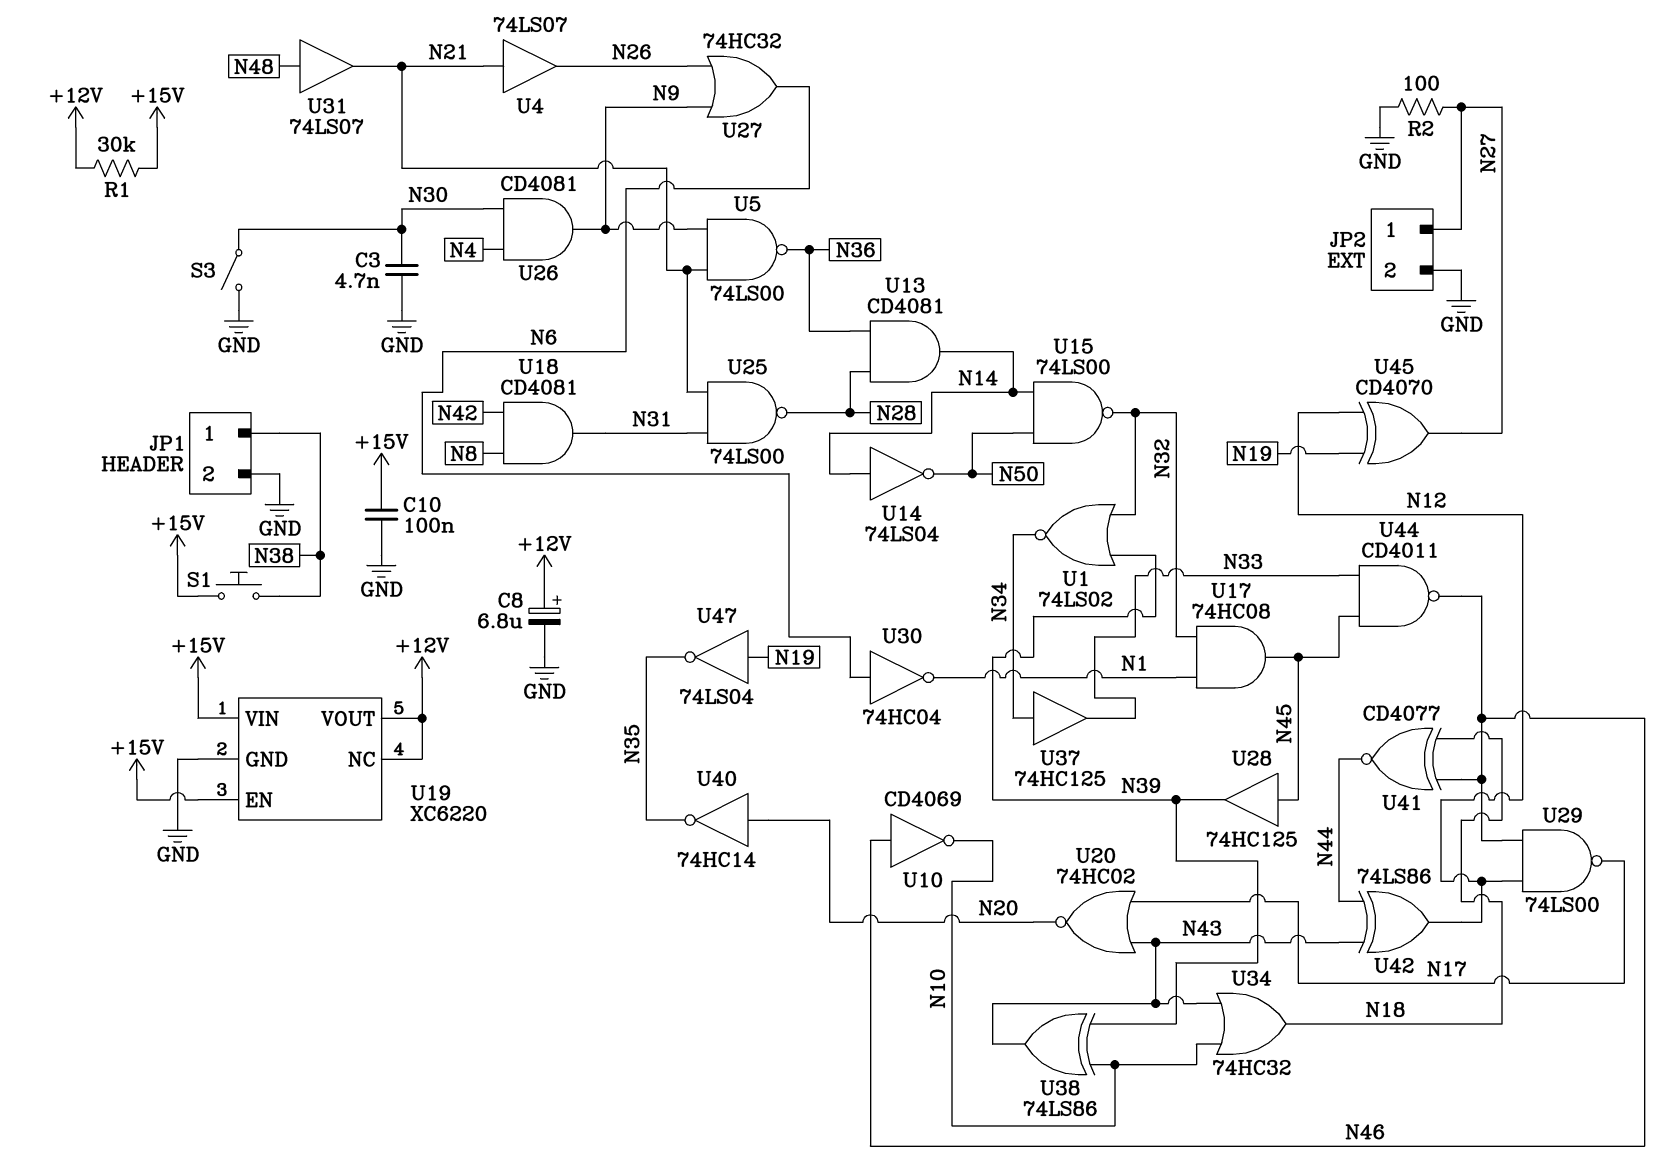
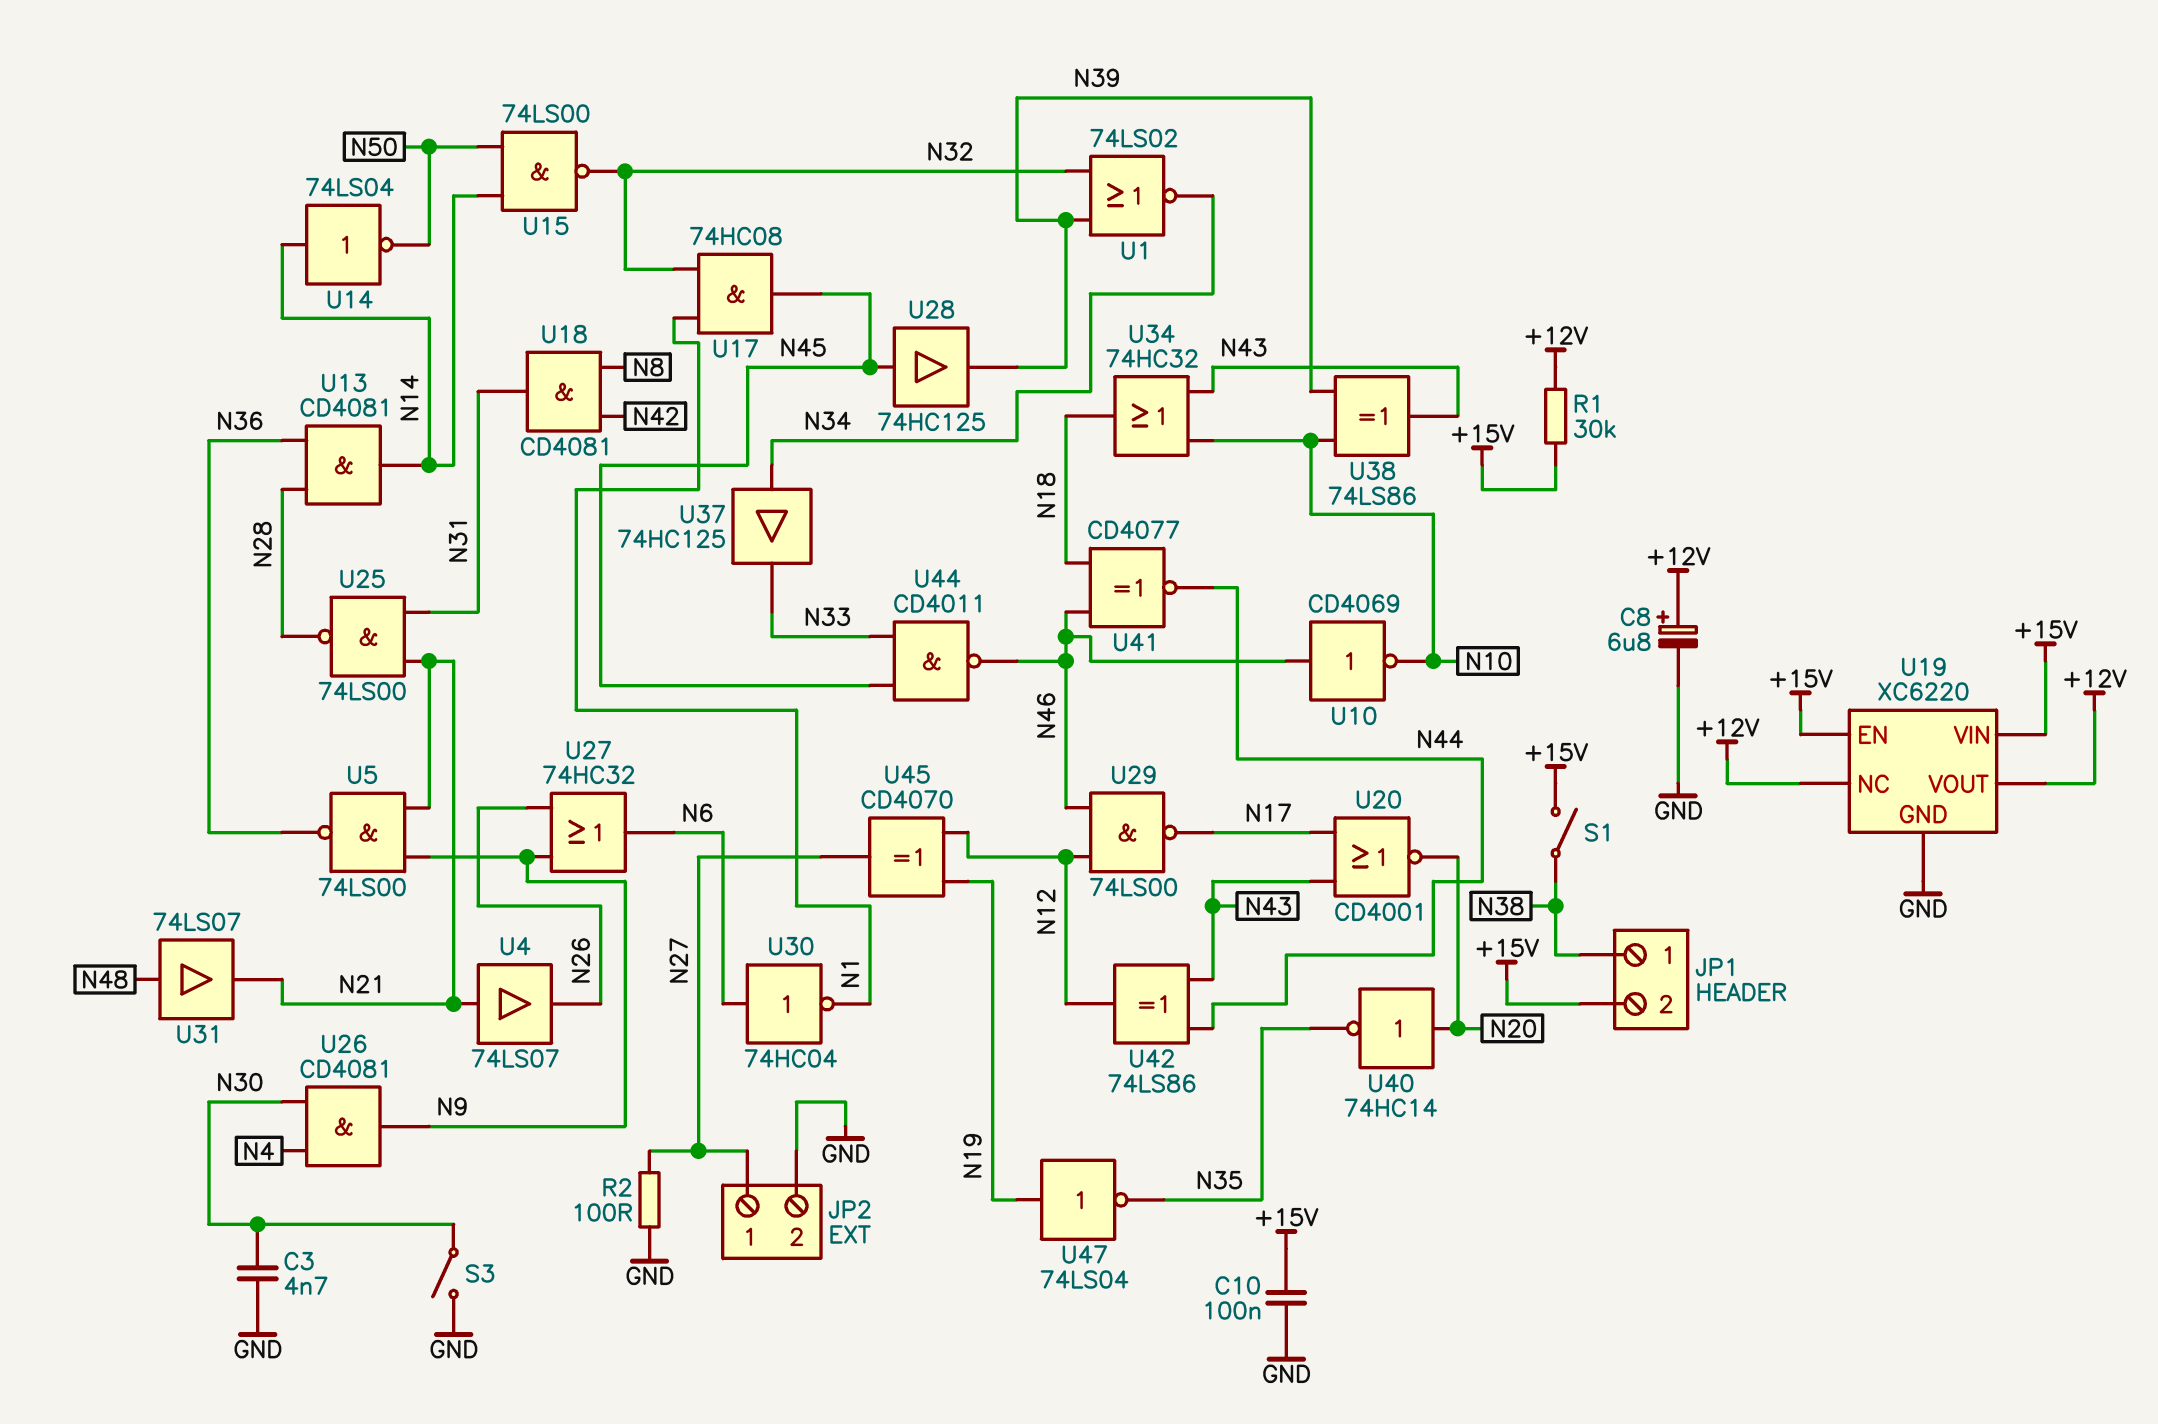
JP1 pin 2: GND -> +15V
S1: button (+15V, N38) -> switch (+15V, N38)
U20: NOR 74HC02 (in N17, in N43, out N20) -> NOR CD4001 (in N17, in N43, out N20)

